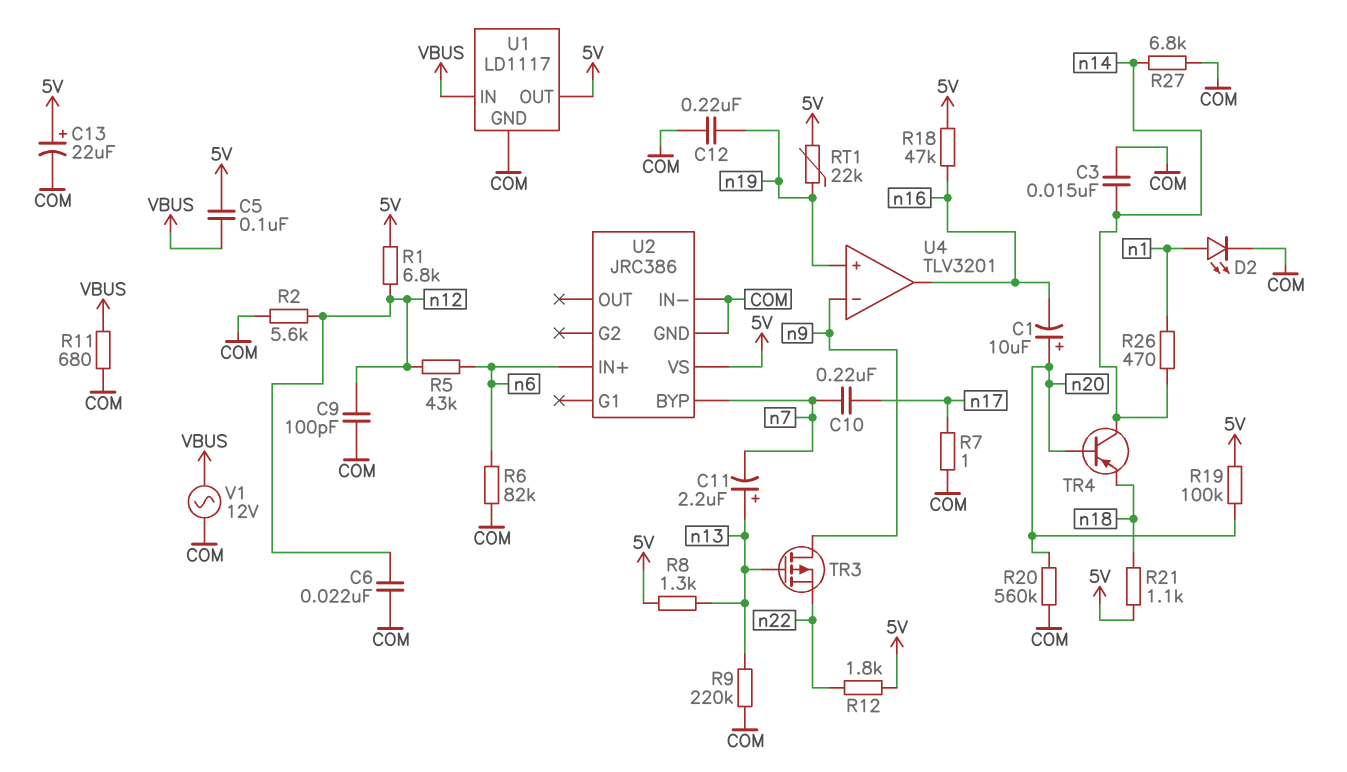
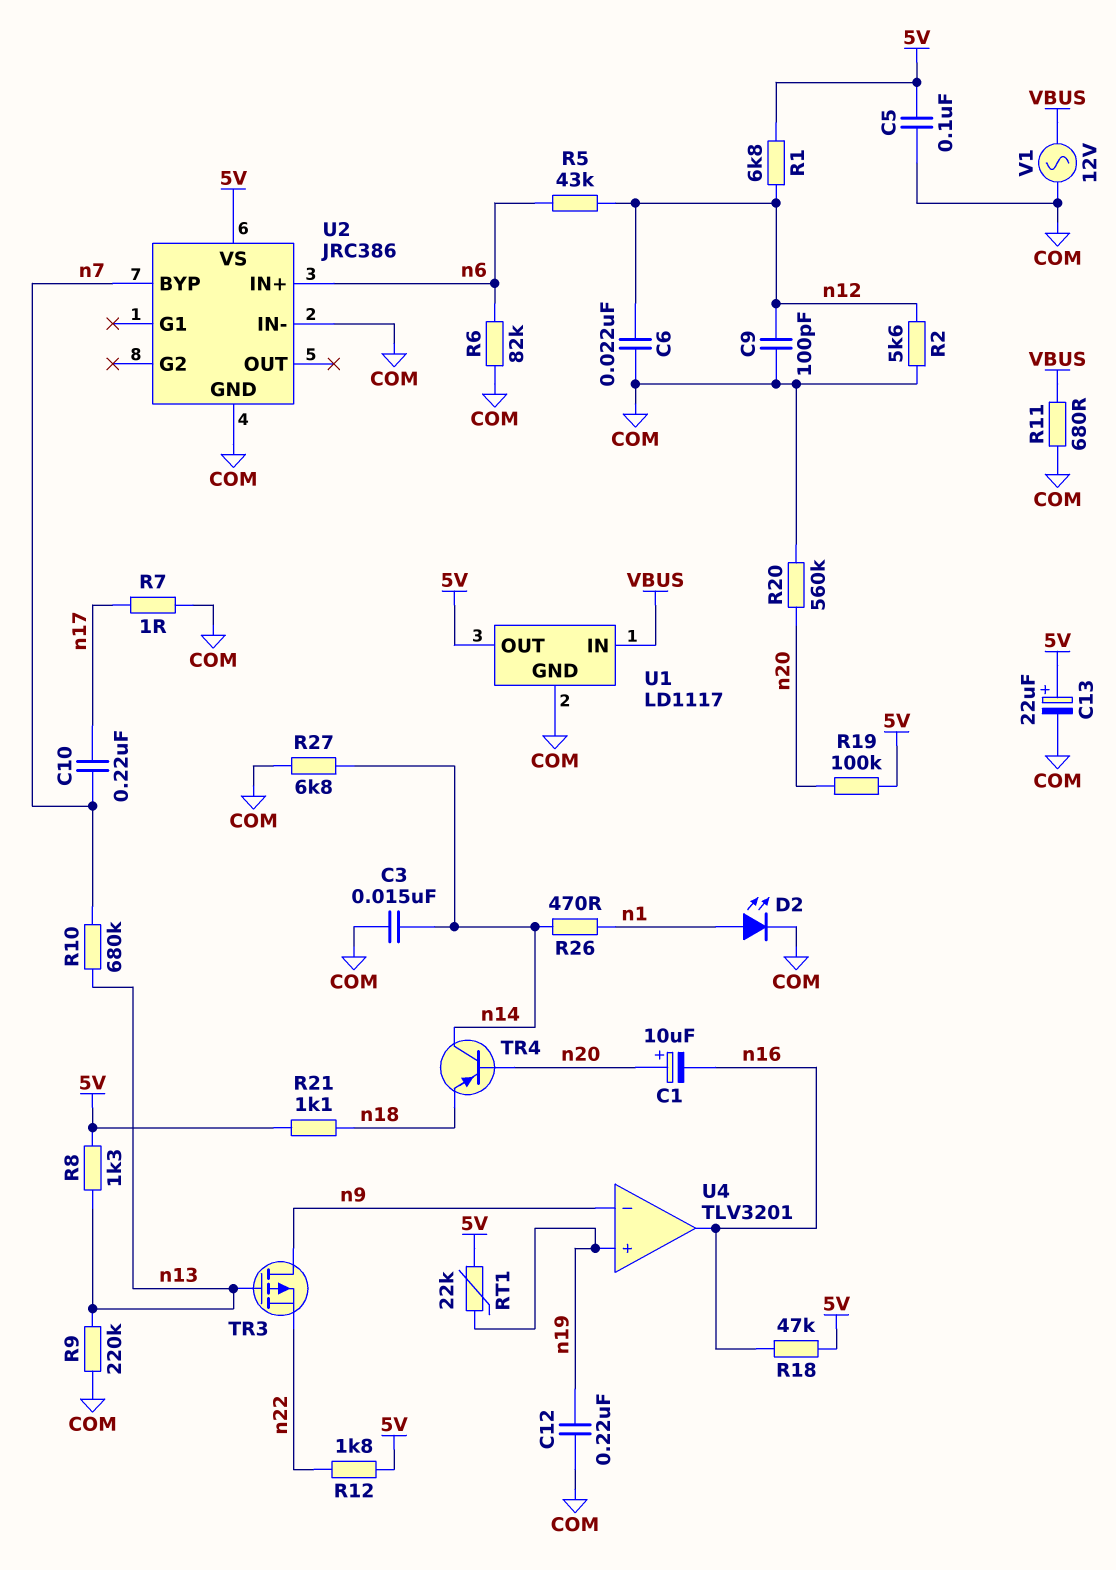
C5: 100nF (5V, VBUS) -> 100nF (5V, COM)
C11: 2.2uF (plus n13, minus n7) -> none
R10: none -> 680k (n7, n13)

